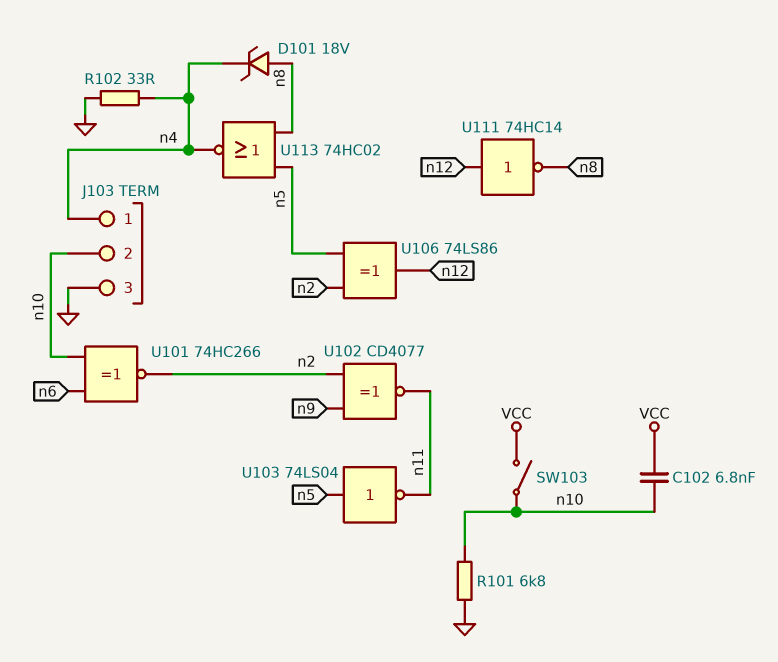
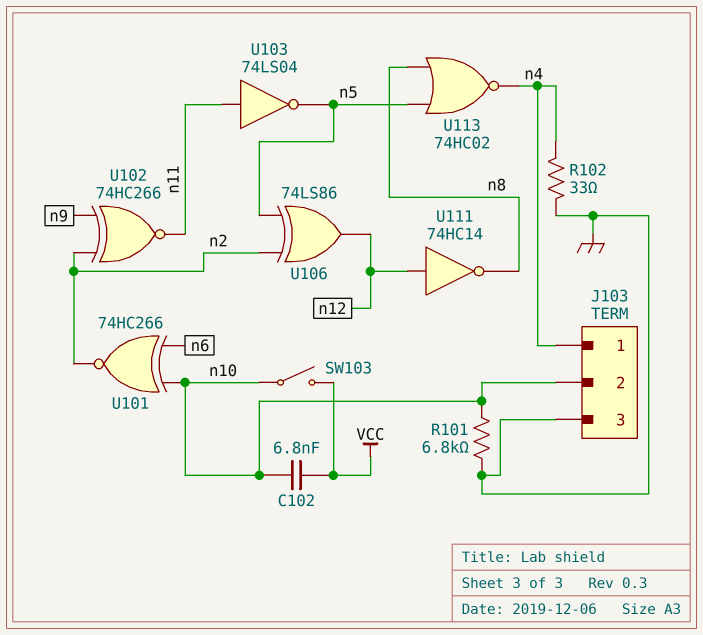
D101: zener 18V (A n8, K n4) -> none
U102: XNOR CD4077 (in n2, in n9, out n11) -> XNOR 74HC266 (in n2, in n9, out n11)
U103: NOT 74LS04 (in n5, out n11) -> NOT 74LS04 (in n11, out n5)

